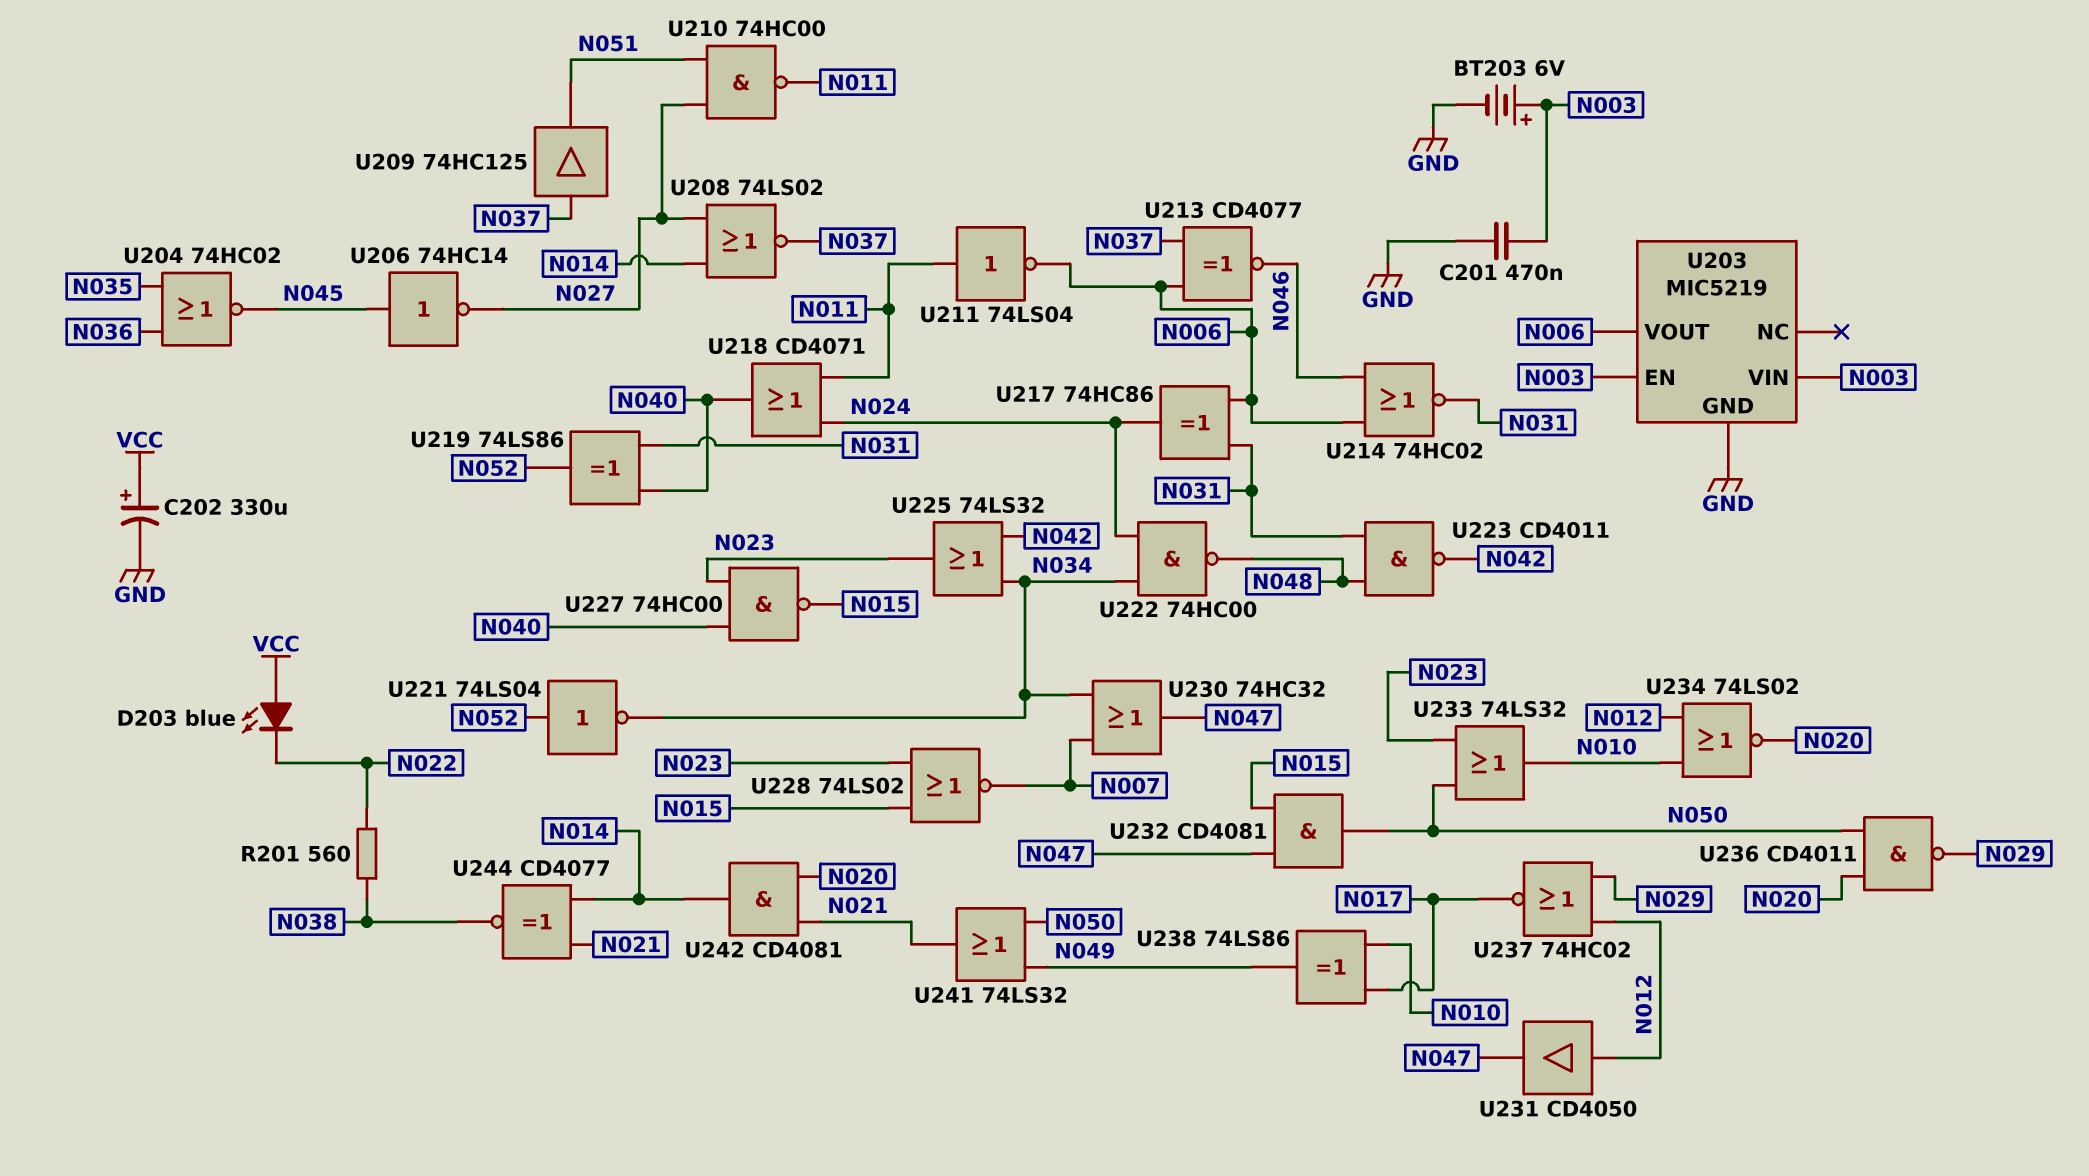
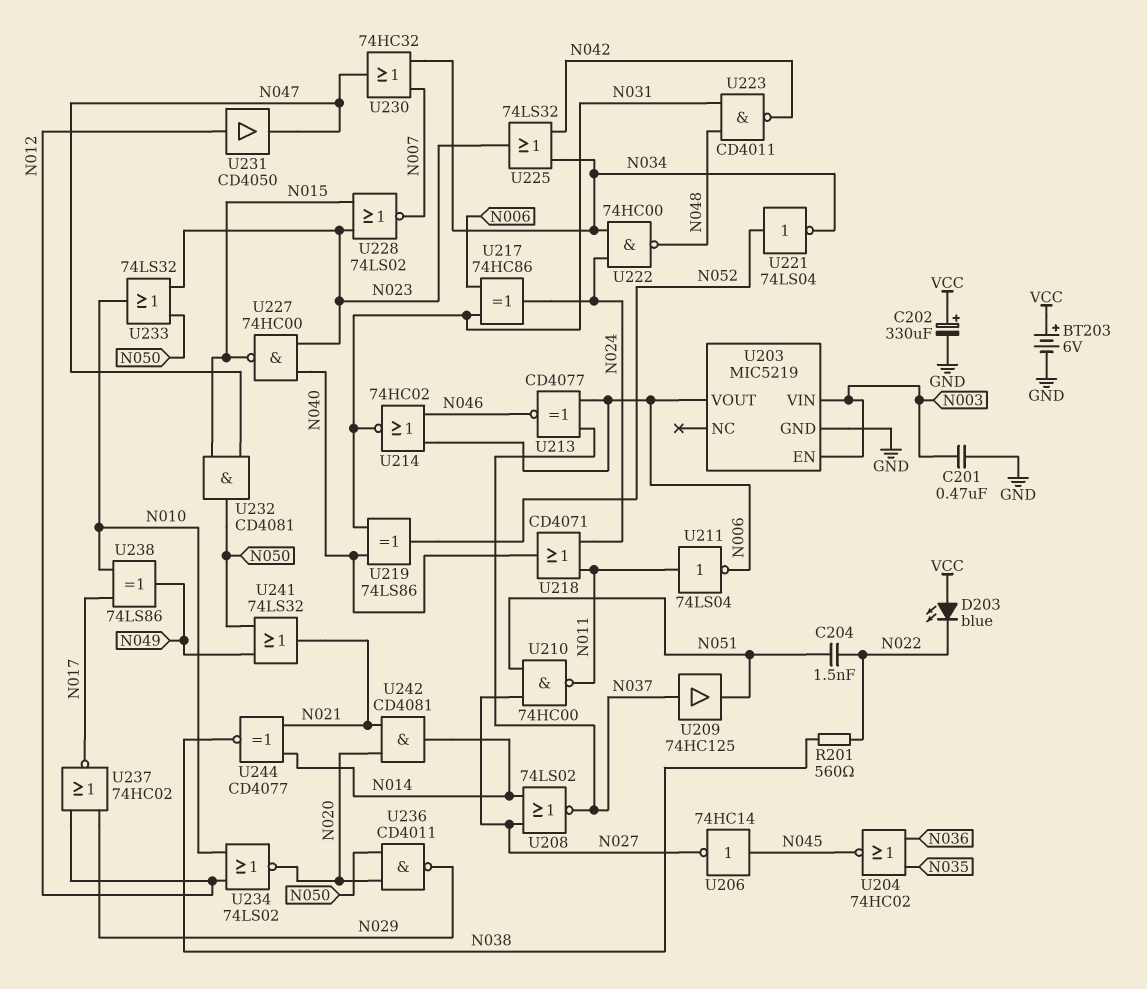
BT203: 6V (plus N003, minus GND) -> 6V (plus VCC, minus GND)
C204: none -> 1.5nF (N022, N051)

